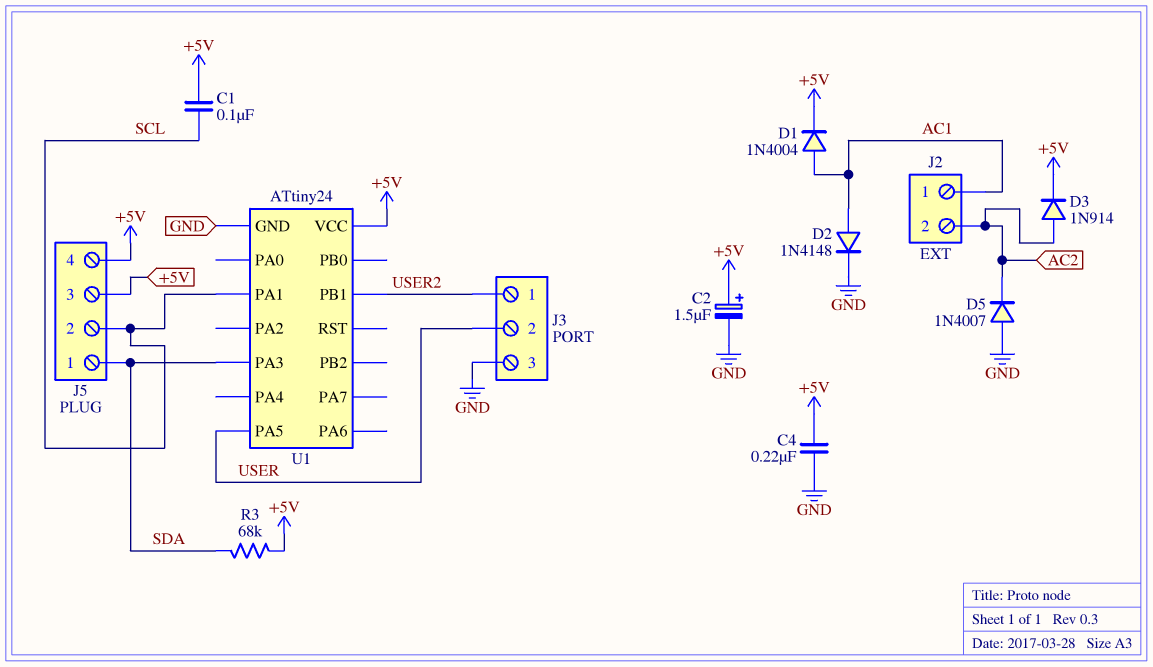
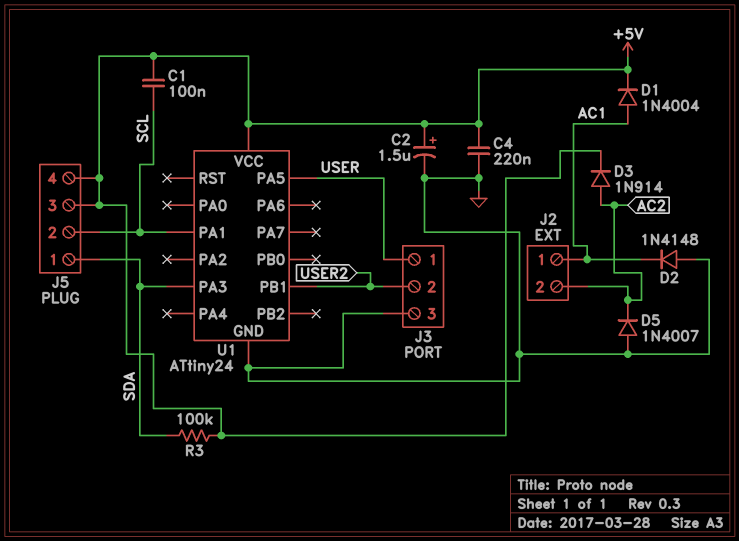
D2: diode 1N4148 (A AC1, K GND) -> diode 1N4148 (A GND, K AC1)
J3 pin 1: USER2 -> USER
J3 pin 2: USER -> USER2
R3: 68k (+5V, SDA) -> 100k (+5V, SDA)

